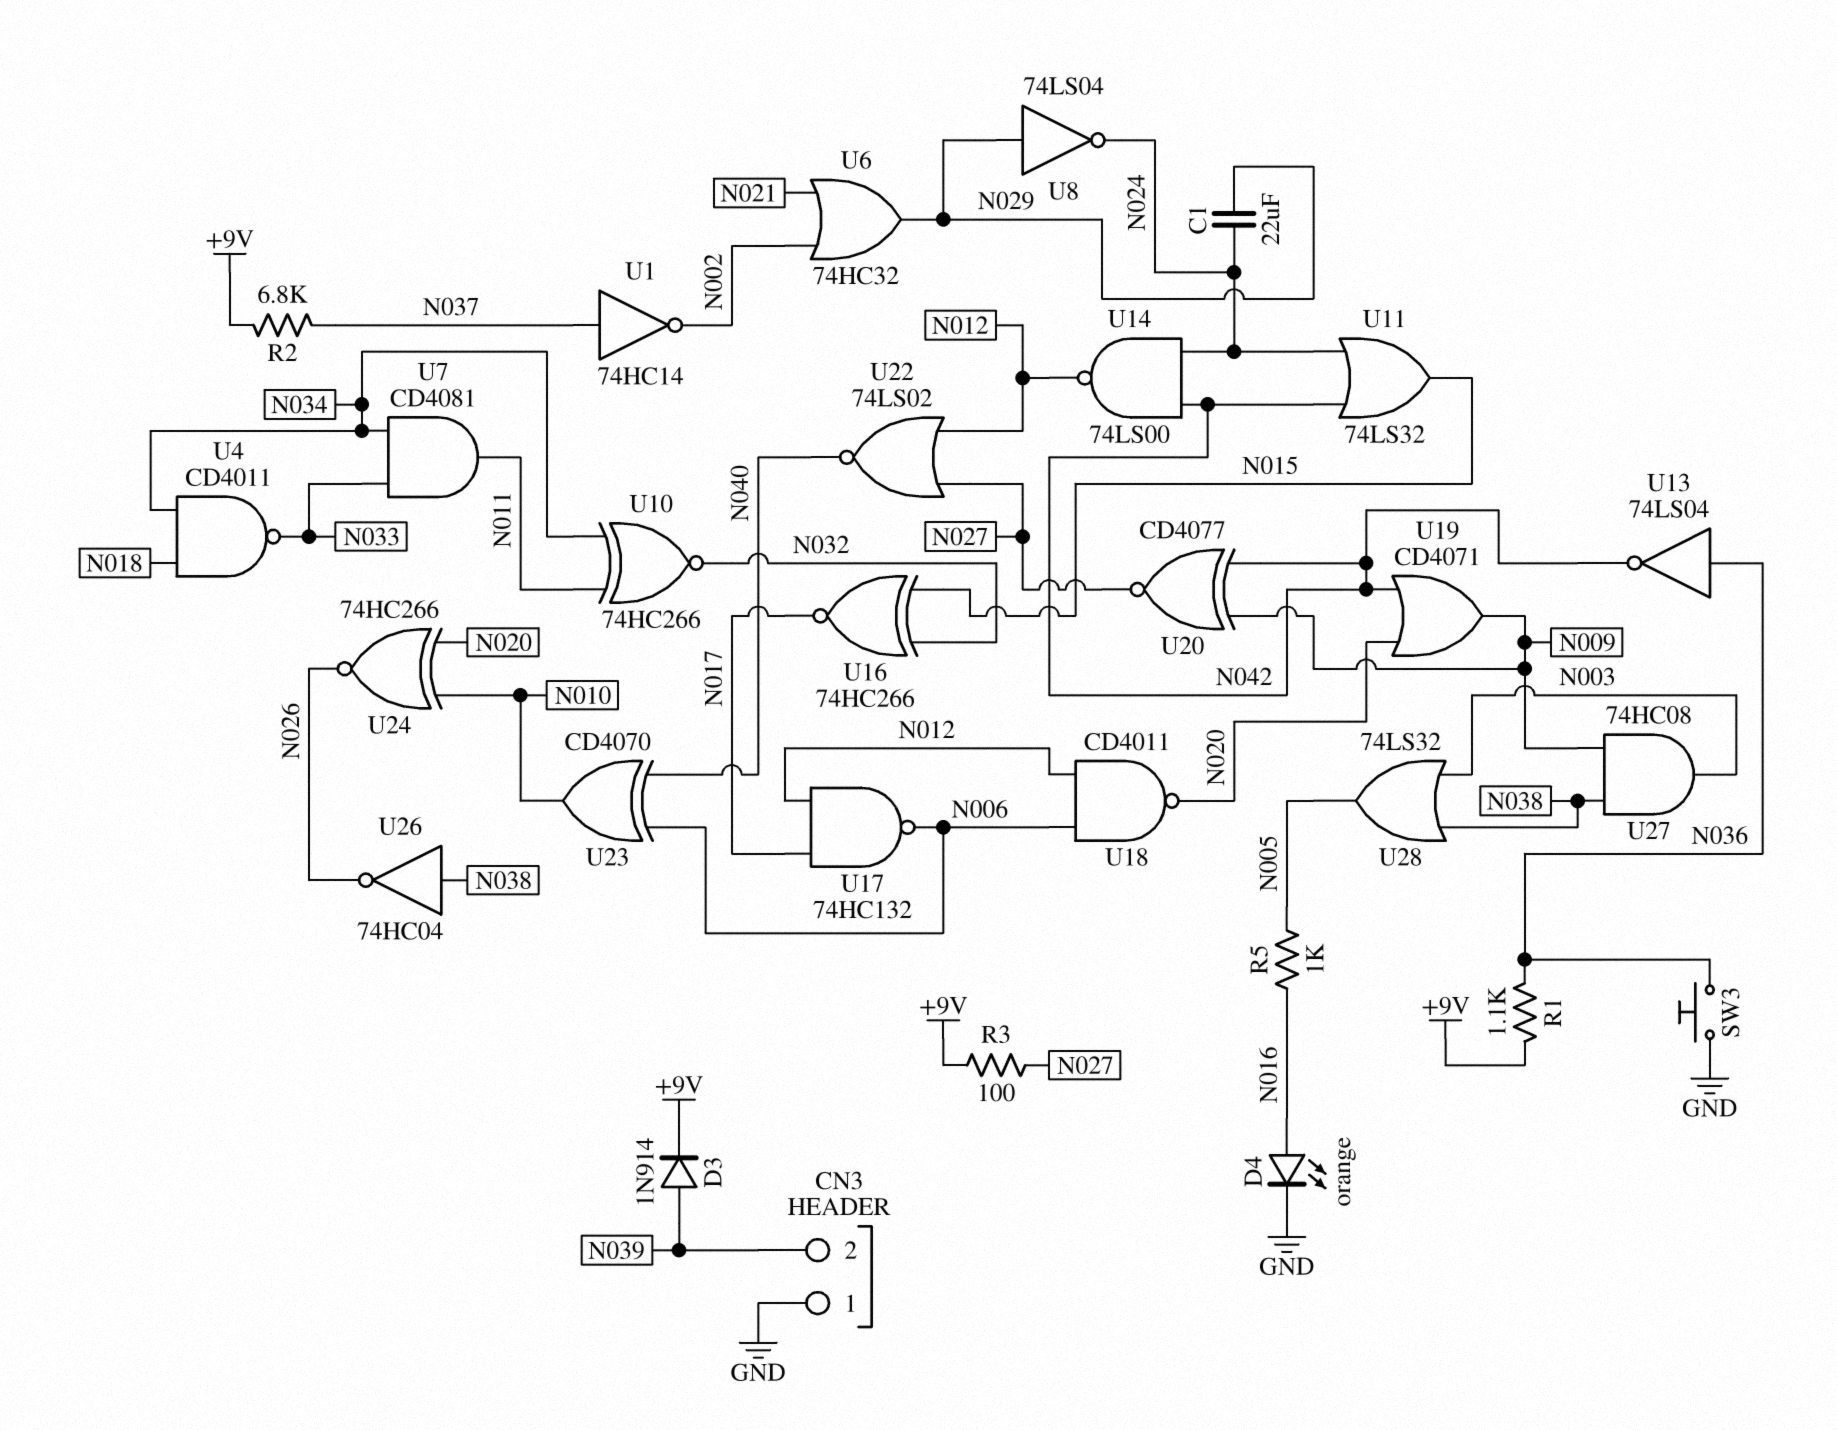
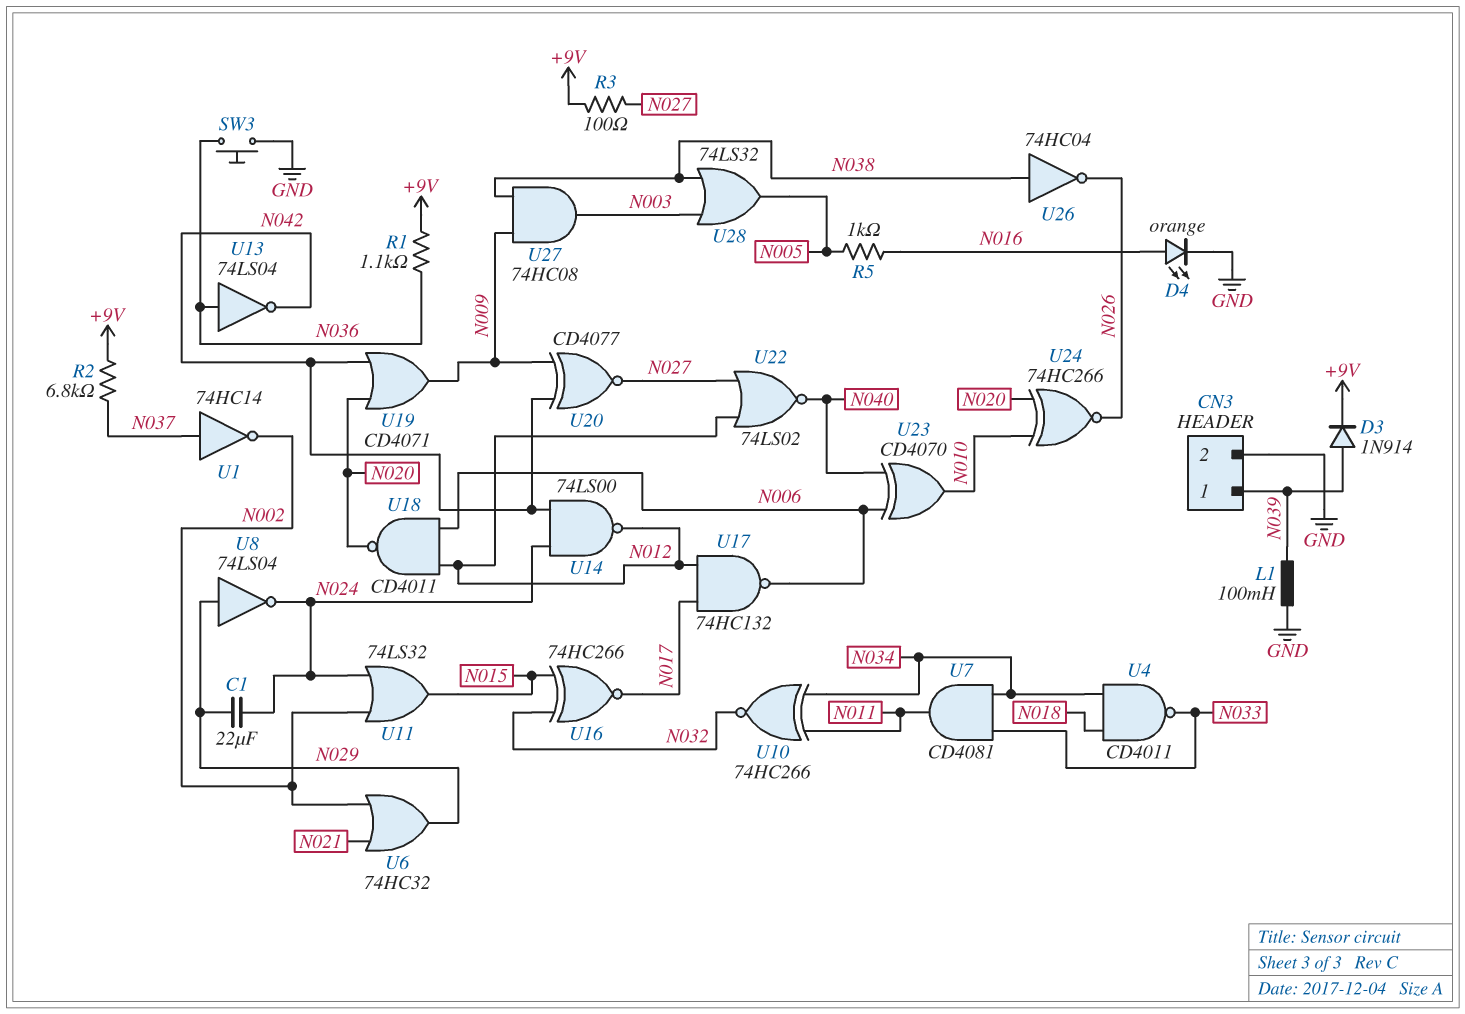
CN3 pin 1: GND -> N039
CN3 pin 2: N039 -> GND
L1: none -> 100mH (GND, N039)
U11: OR 74LS32 (in N024, in N042, out N015) -> OR 74LS32 (in N002, in N024, out N015)

